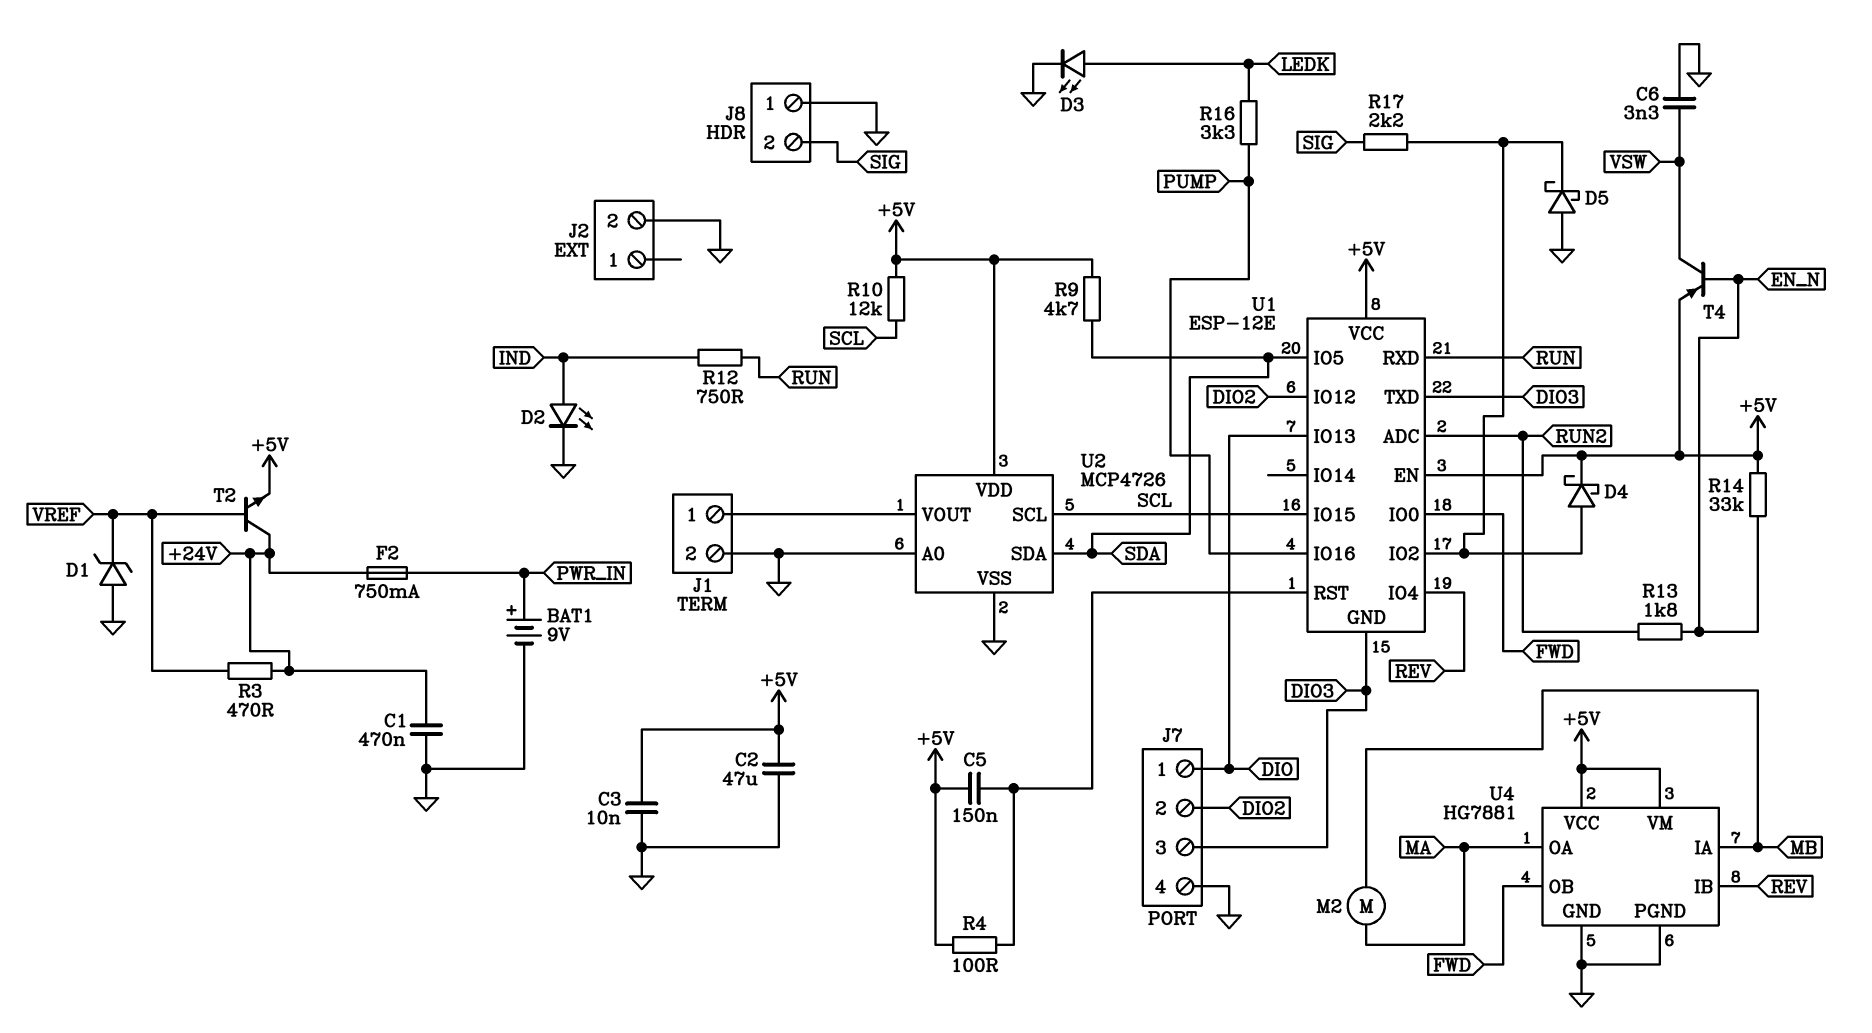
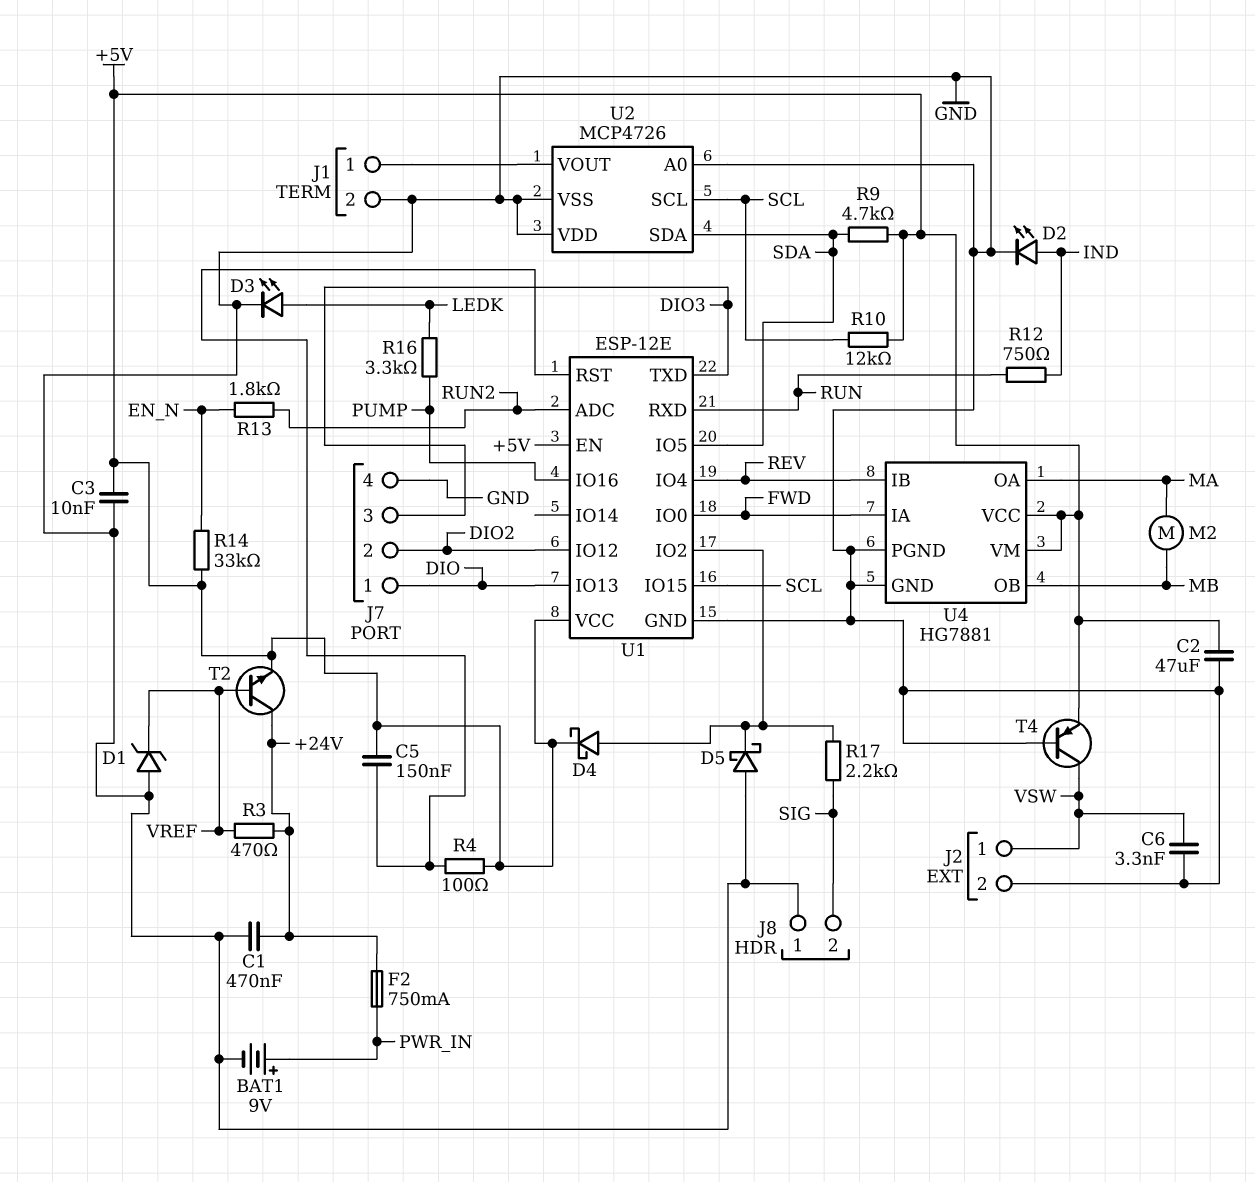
J2 pin 1: none -> VSW
T4: PNP (B EN_N, C VSW, E +5V) -> PNP (B GND, C VSW, E +5V)
U1 pin GND: DIO3 -> GND
U2 pin VDD: +5V -> GND
U4 pin IA: MB -> FWD
U4 pin OB: FWD -> MB

